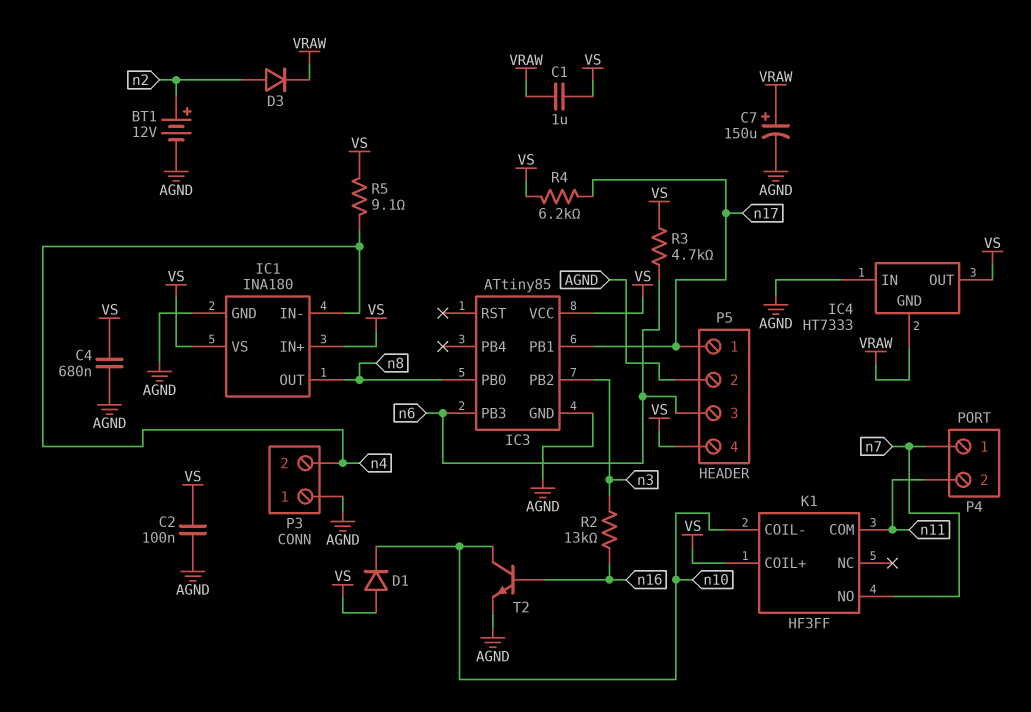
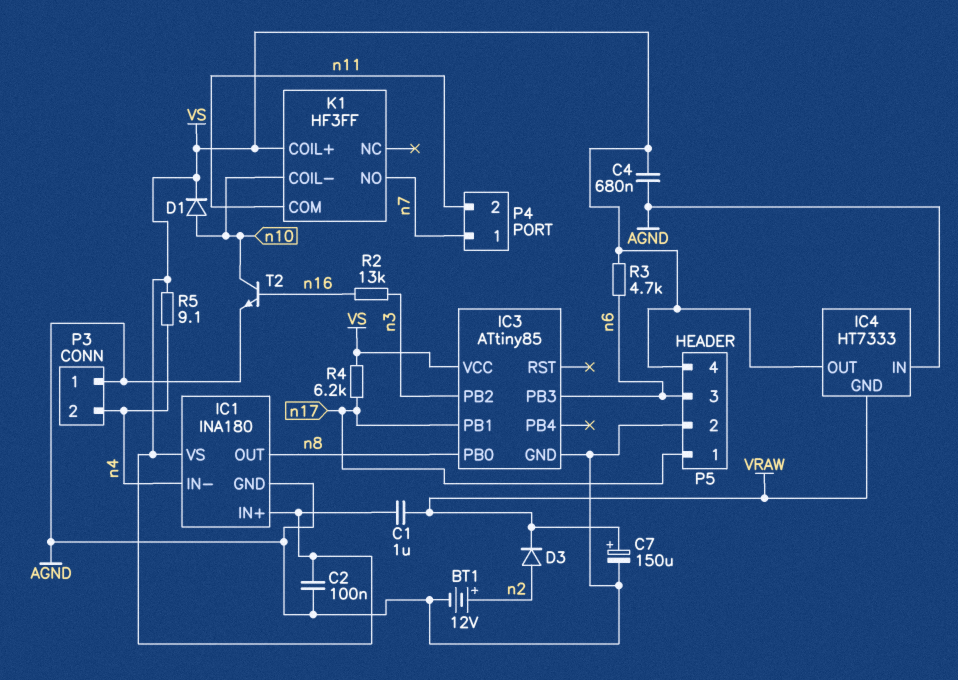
D1: diode (A VS, K n10) -> diode (A n10, K VS)

